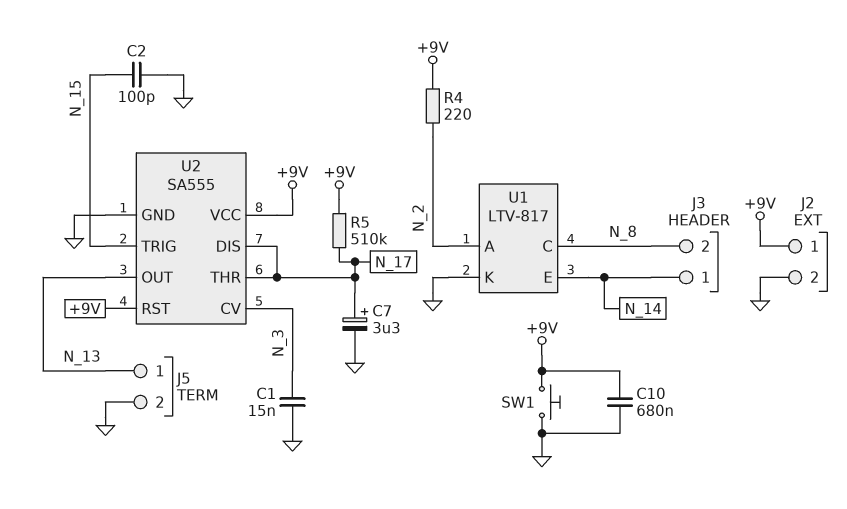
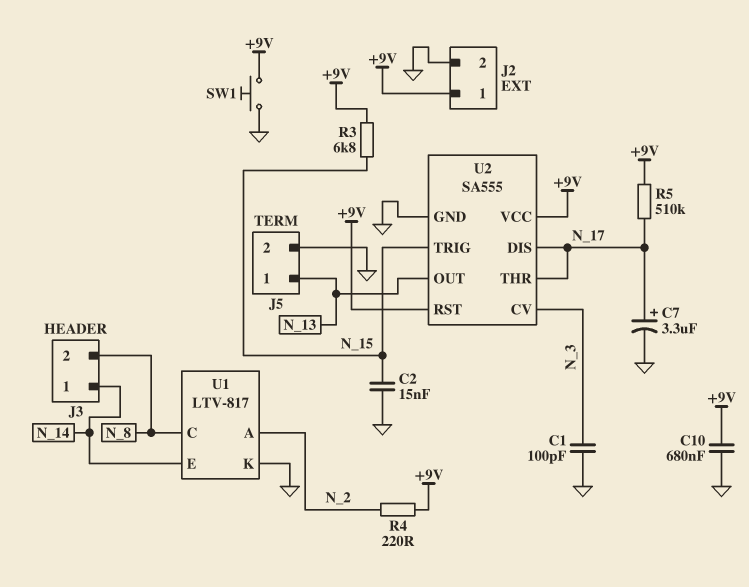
C1: 15nF (GND, N_3) -> 100pF (GND, N_3)
C2: 100pF (GND, N_15) -> 15nF (GND, N_15)
R3: none -> 6.8k (+9V, N_15)

